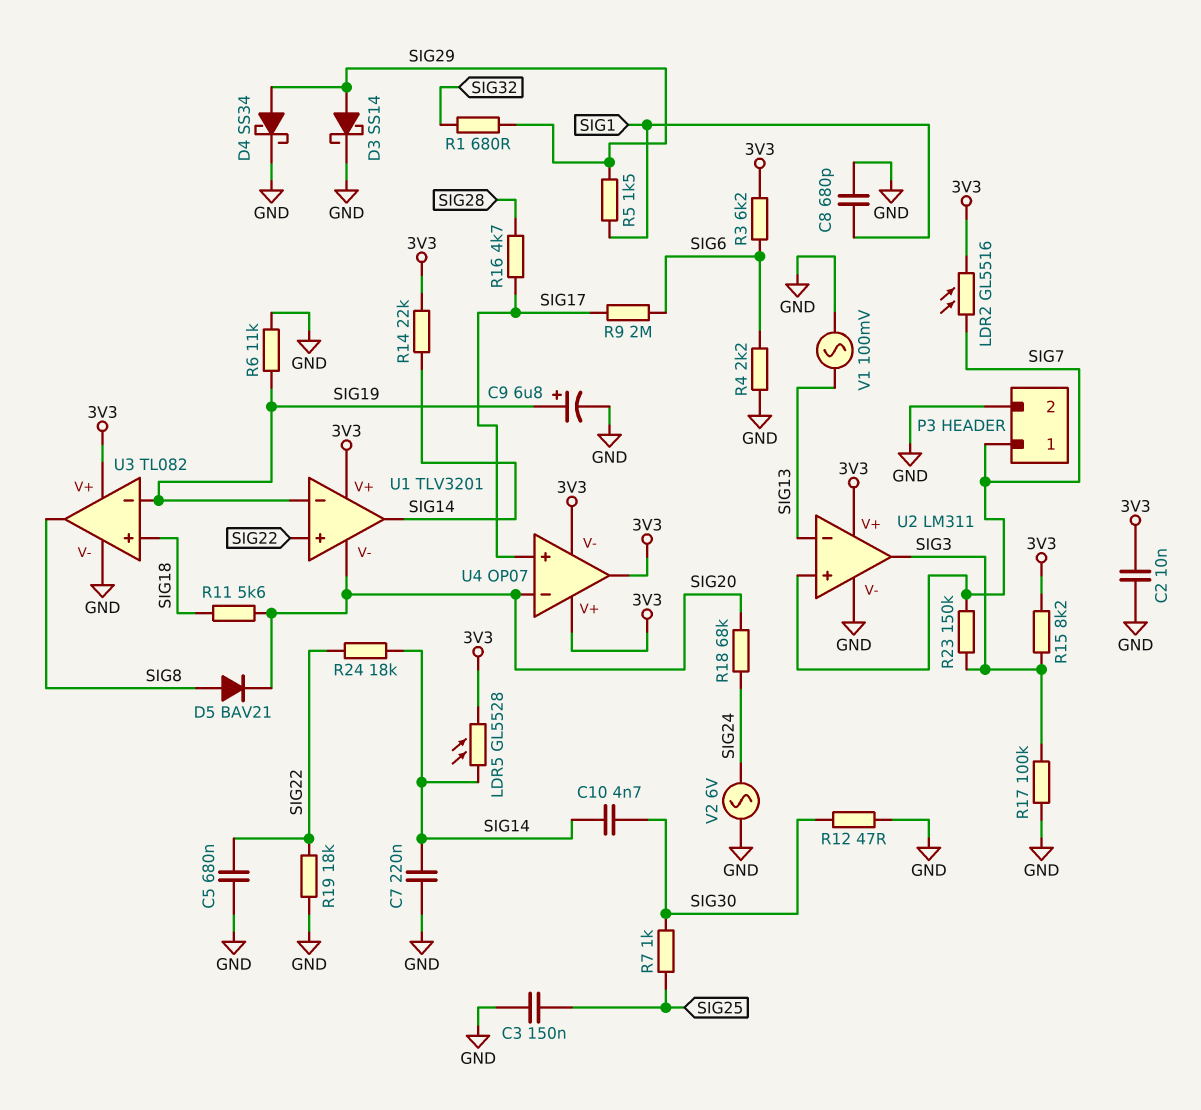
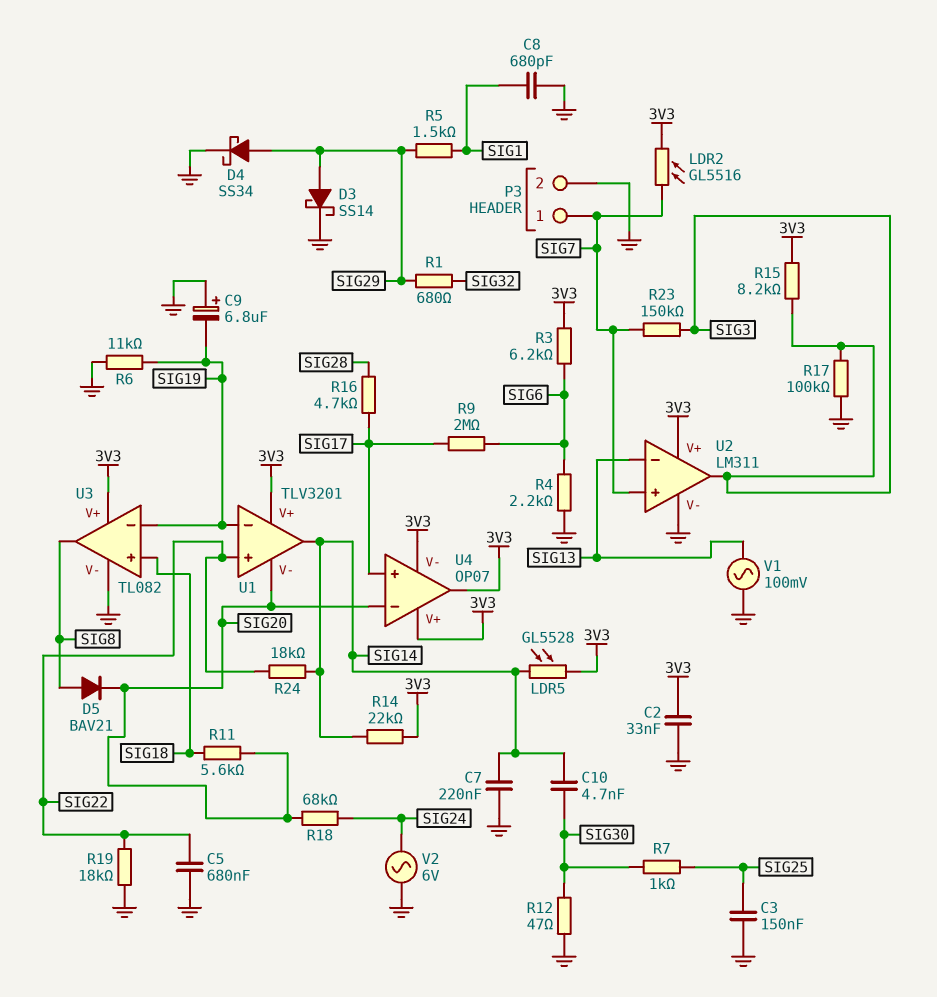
C2: 10nF (3V3, GND) -> 33nF (3V3, GND)
C9: 6.8uF (plus SIG19, minus GND) -> 6.8uF (plus GND, minus SIG19)

